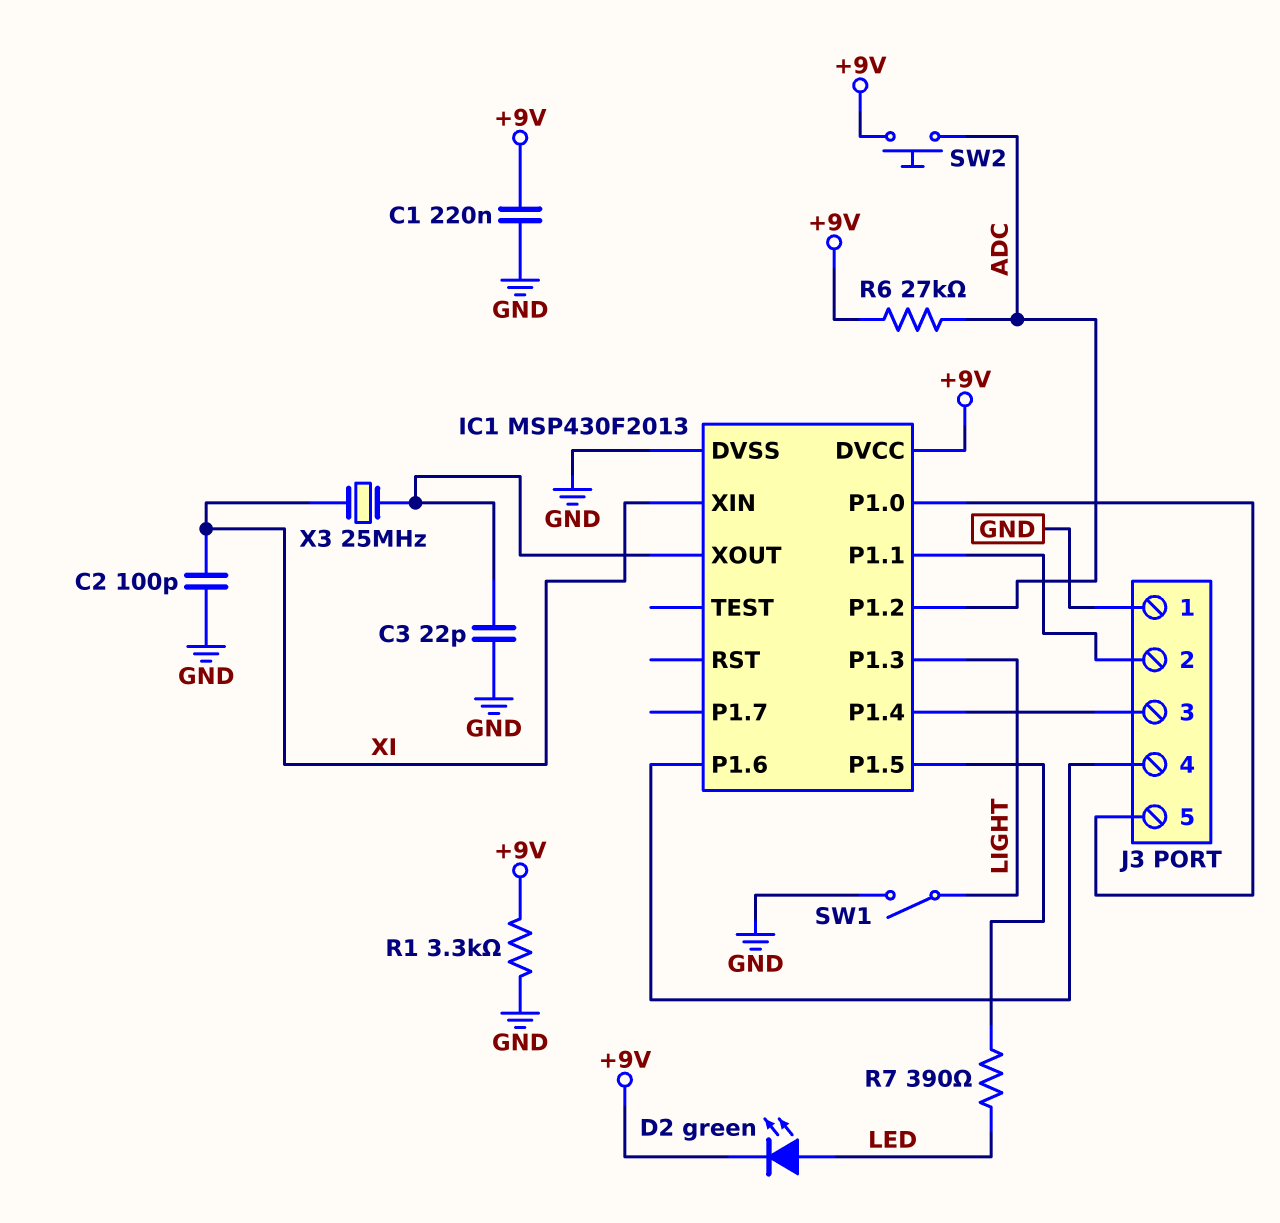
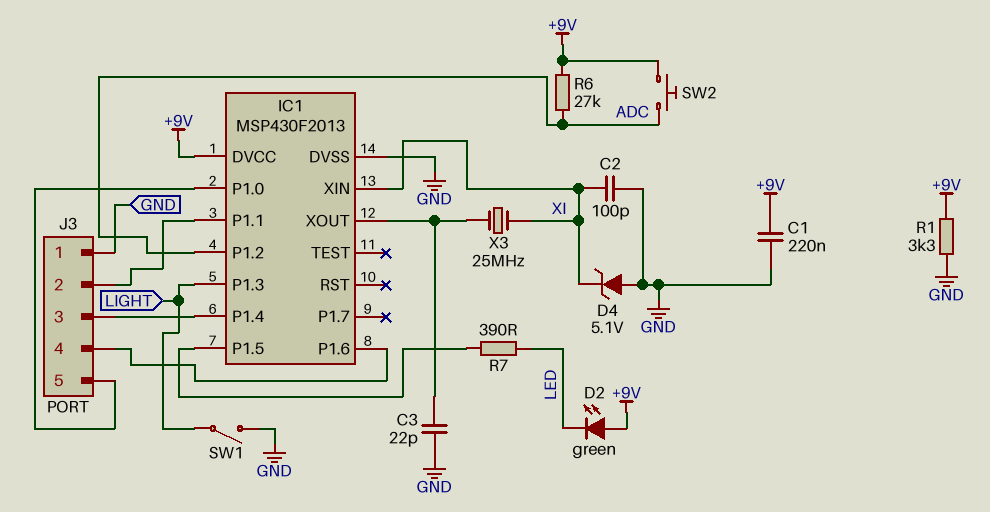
D2: LED green (A LED, K +9V) -> LED green (A +9V, K LED)
D4: none -> zener 5.1V (A GND, K XI)

